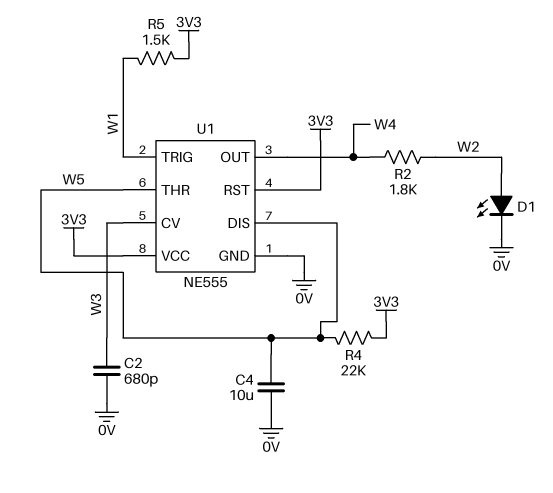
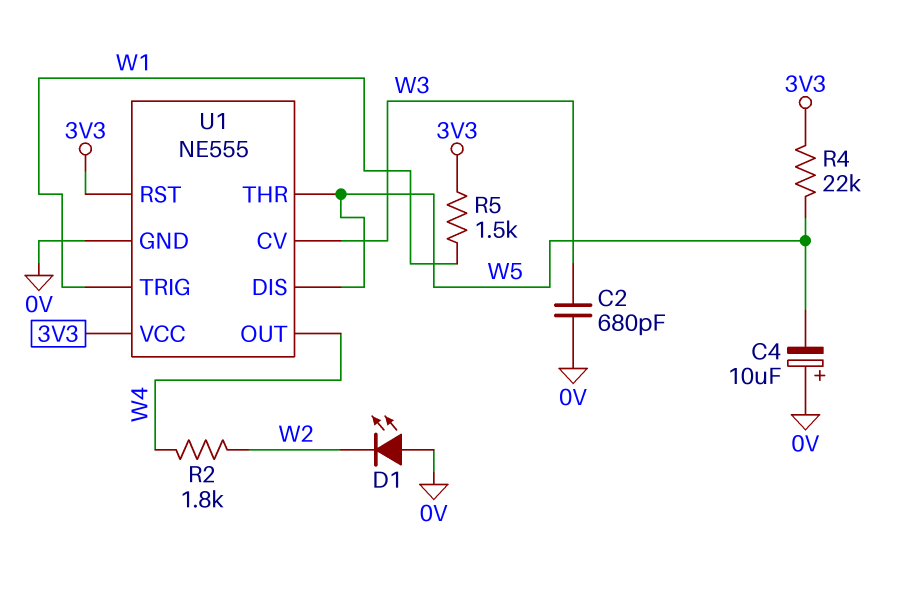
C4: 10uF (0V, W5) -> 10uF (plus 0V, minus W5)
D1: LED (A W2, K 0V) -> LED (A 0V, K W2)

